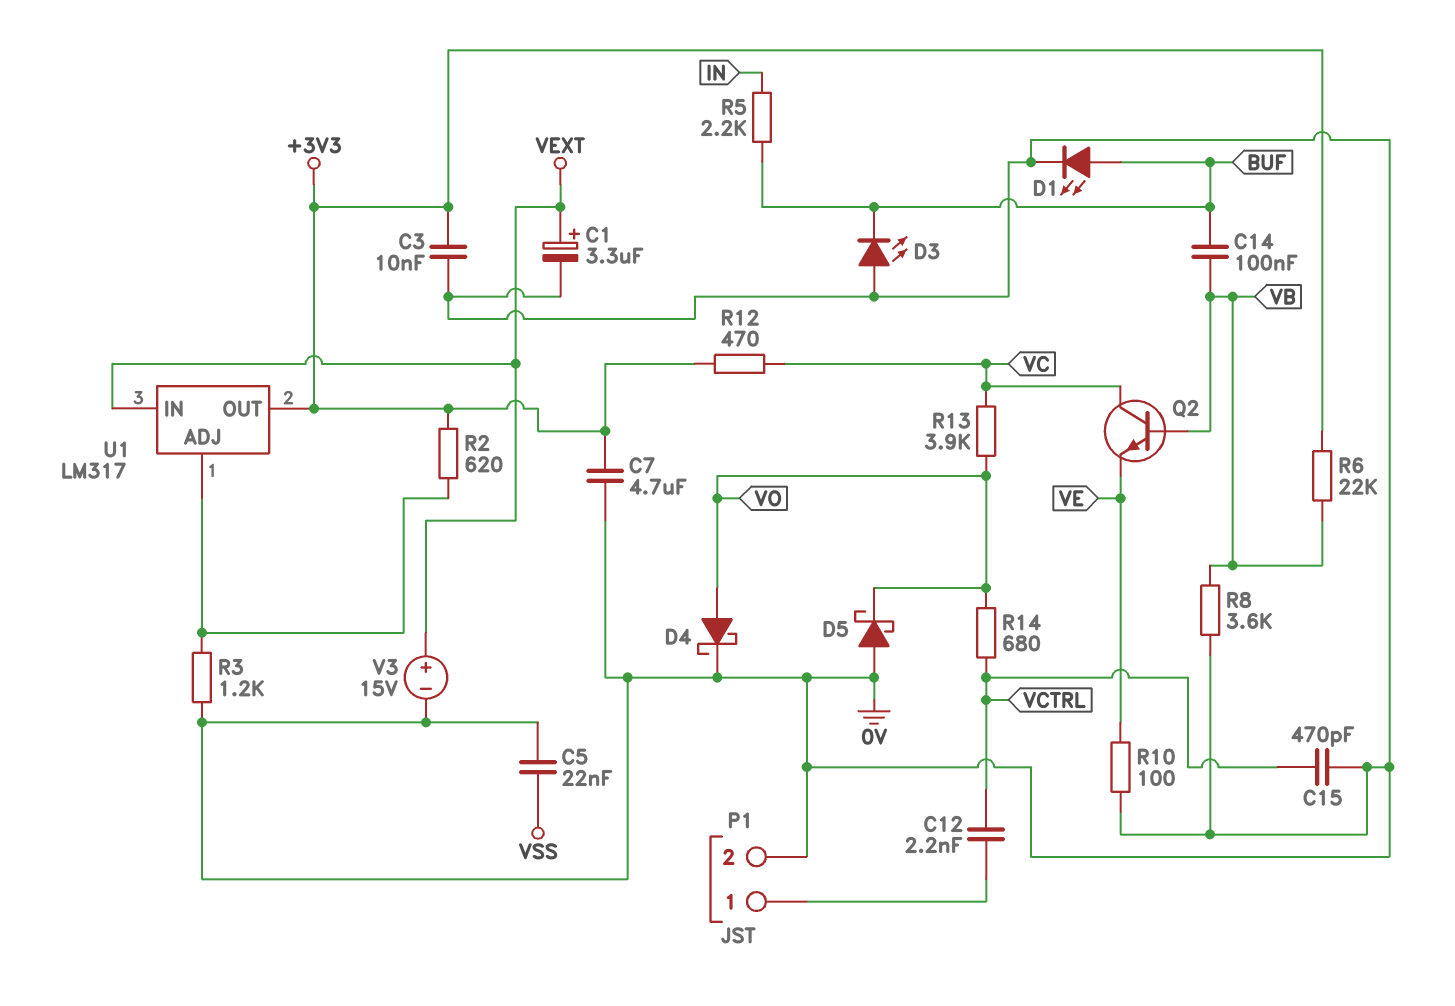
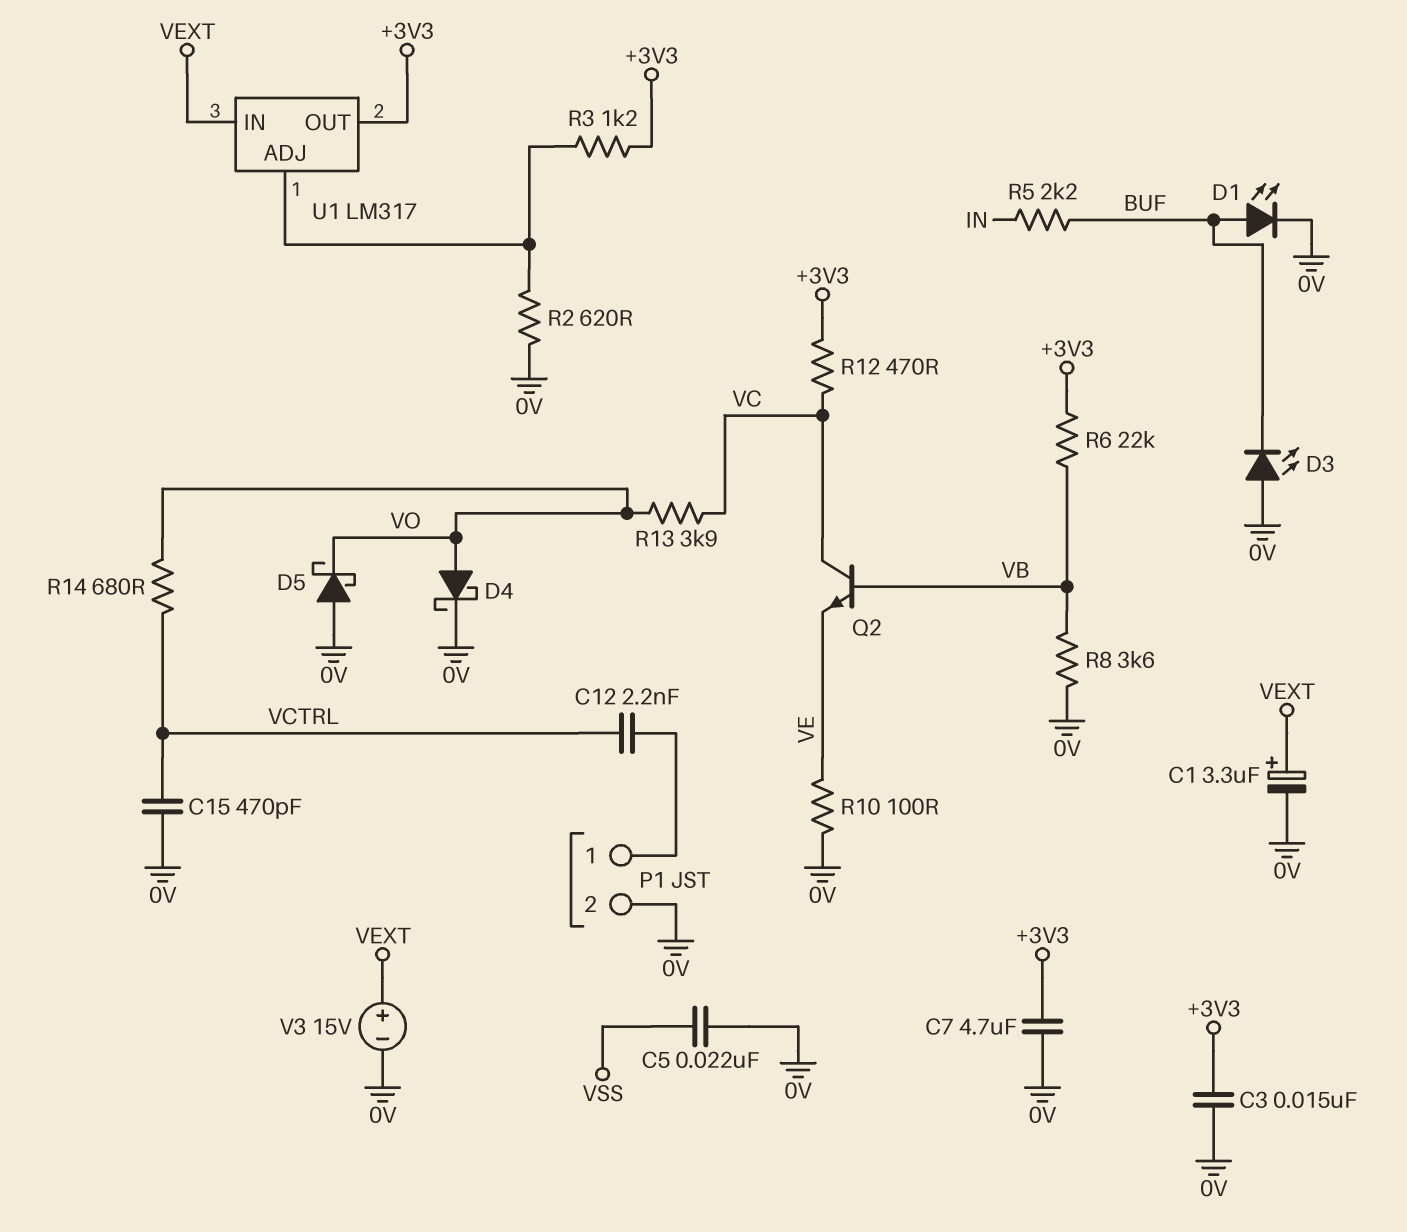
C3: 10nF (+3V3, 0V) -> 15nF (+3V3, 0V)
C14: 100nF (BUF, VB) -> none
R2: 620 (+3V3, U1/ADJ) -> 620 (0V, U1/ADJ)
R3: 1.2k (0V, U1/ADJ) -> 1.2k (+3V3, U1/ADJ)

